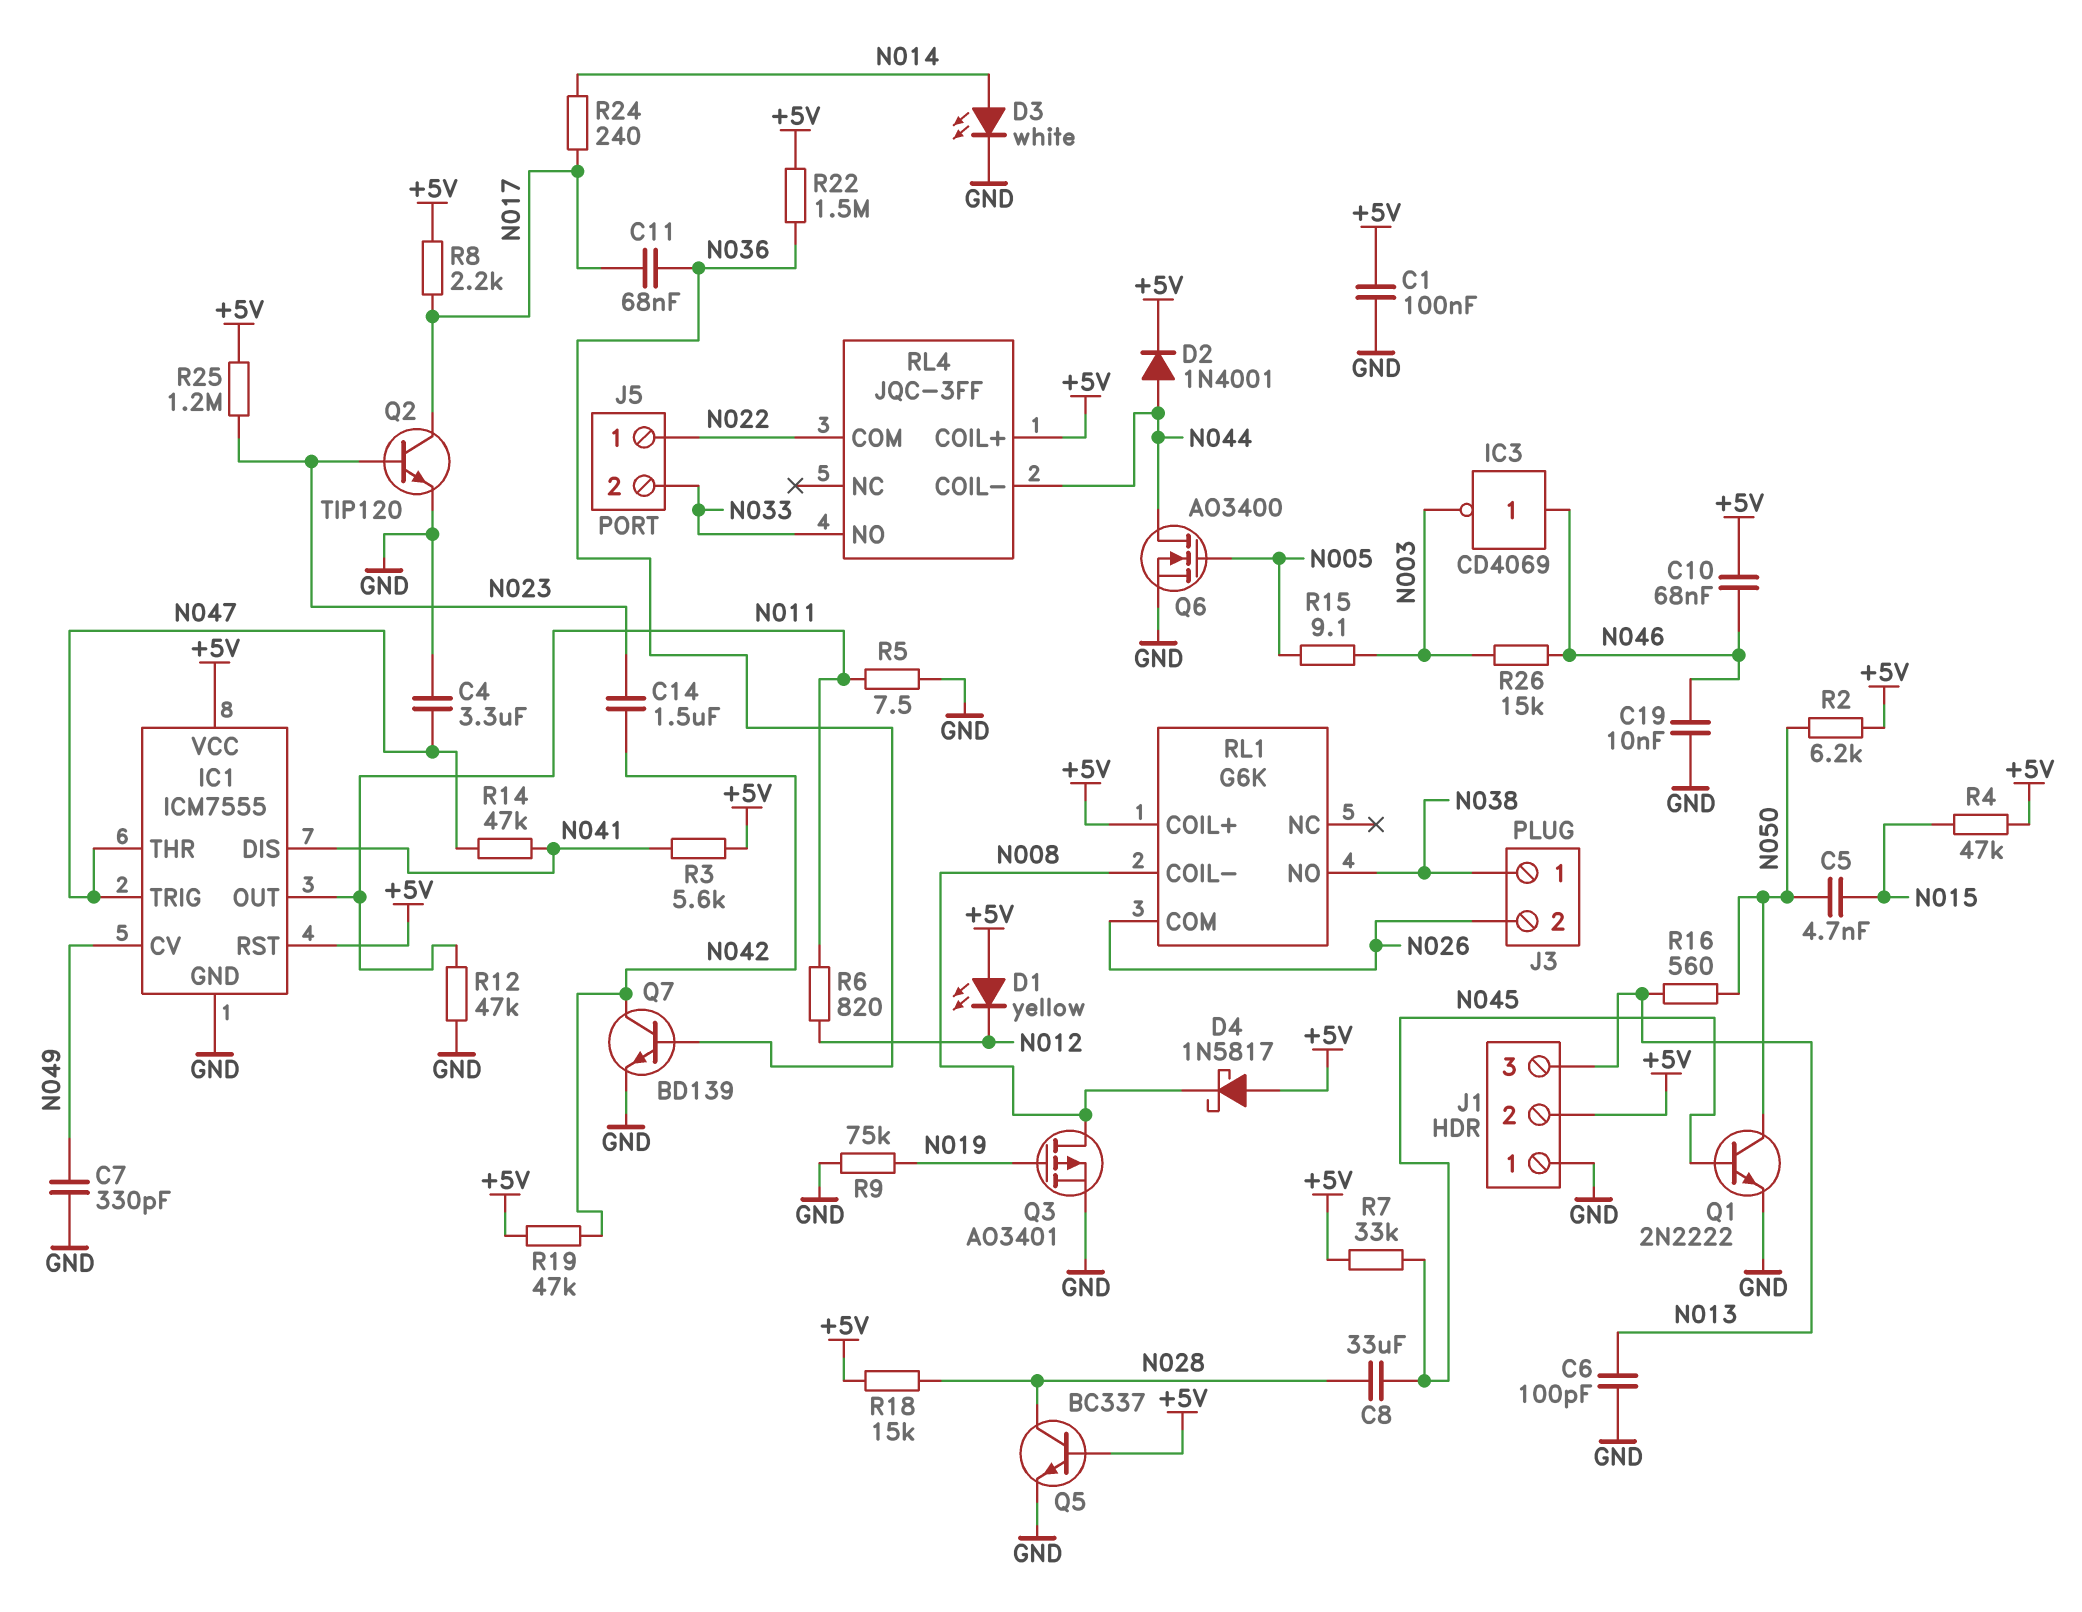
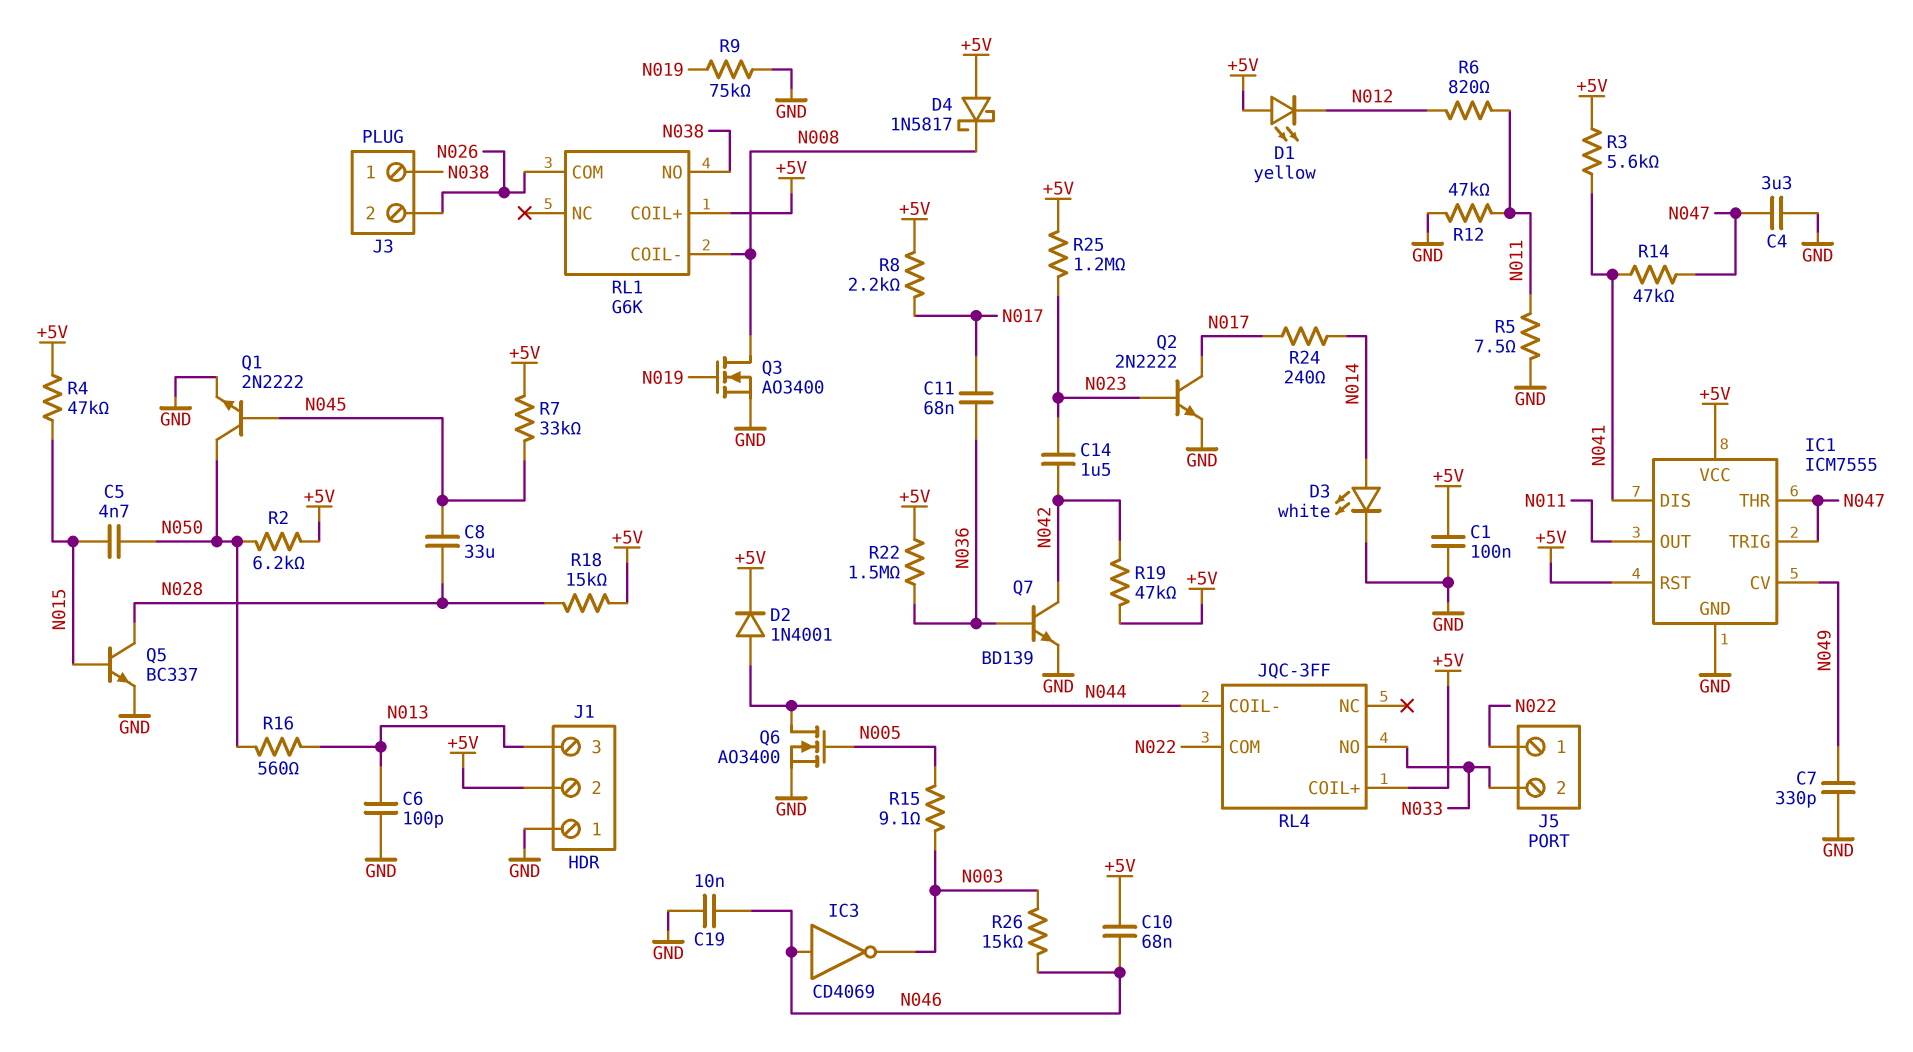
Q2: NPN TIP120 (B N023, C N017, E GND) -> NPN 2N2222 (B N023, C N017, E GND)
Q3: PMOS AO3401 (G N019, D N008, S GND) -> NMOS AO3400 (G N019, D N008, S GND)
Q5: NPN BC337 (B +5V, C N028, E GND) -> NPN BC337 (B N015, C N028, E GND)

